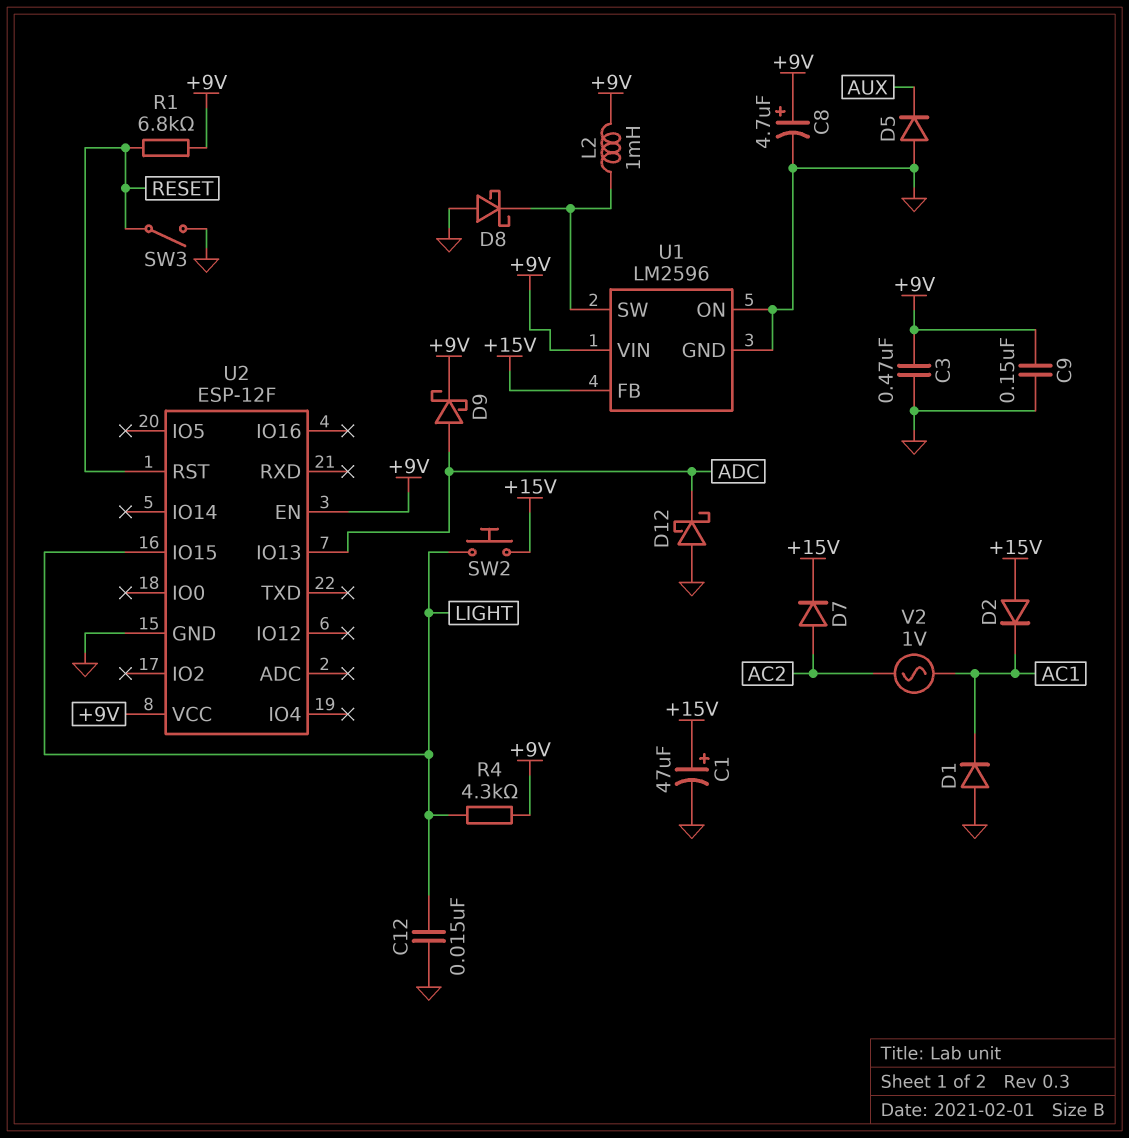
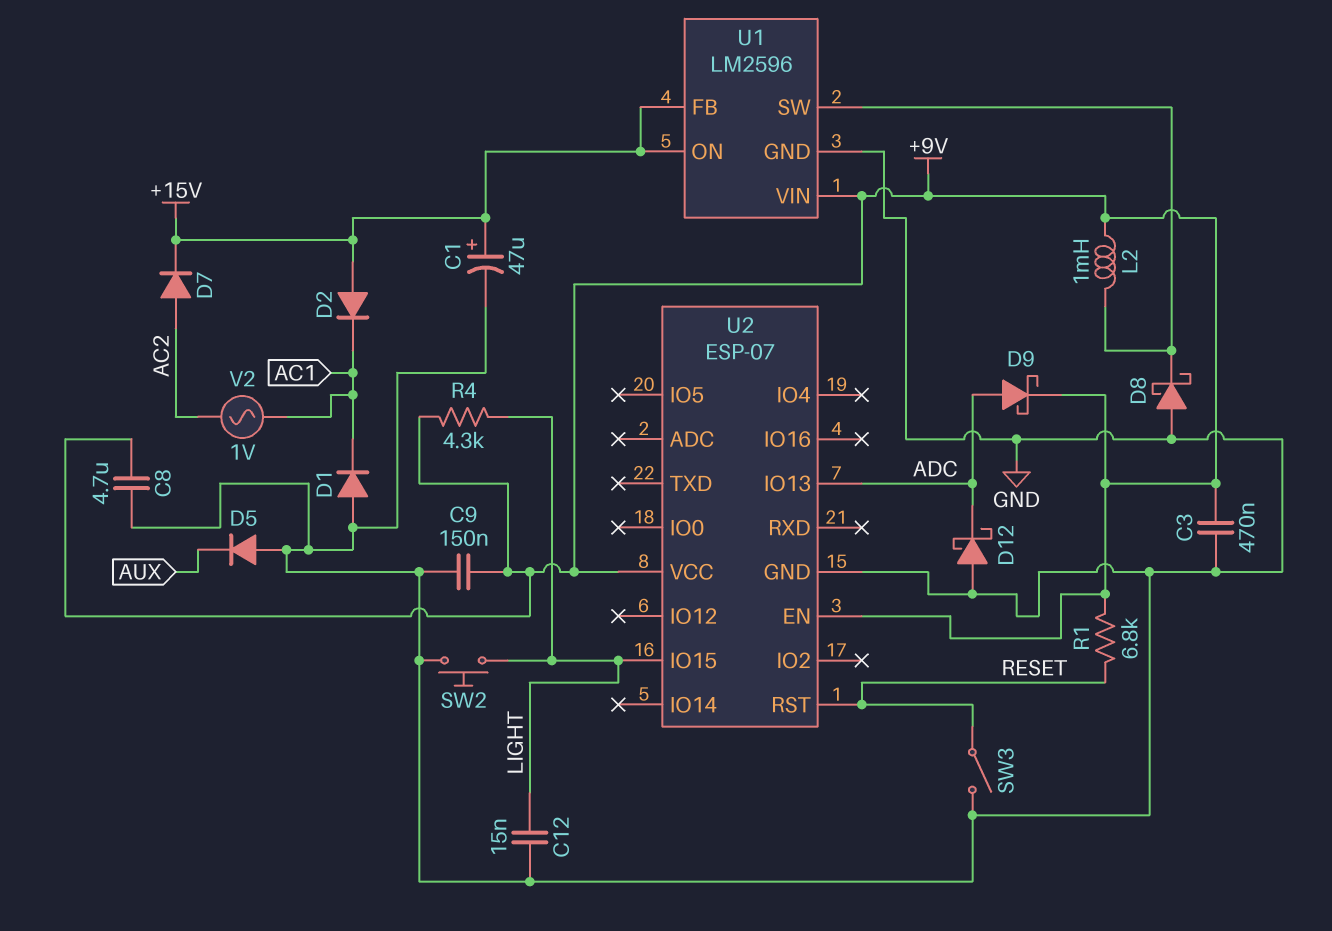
C8: 4.7uF (plus +9V, minus GND) -> 4.7uF (+9V, GND)
SW2: button (+15V, LIGHT) -> button (GND, LIGHT)
U1 pin ON: GND -> +15V
U2: ESP-12F -> ESP-07

